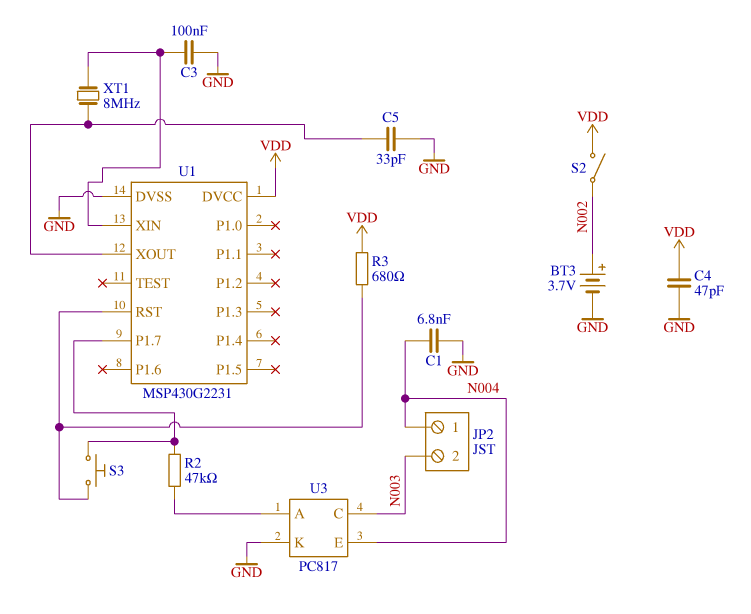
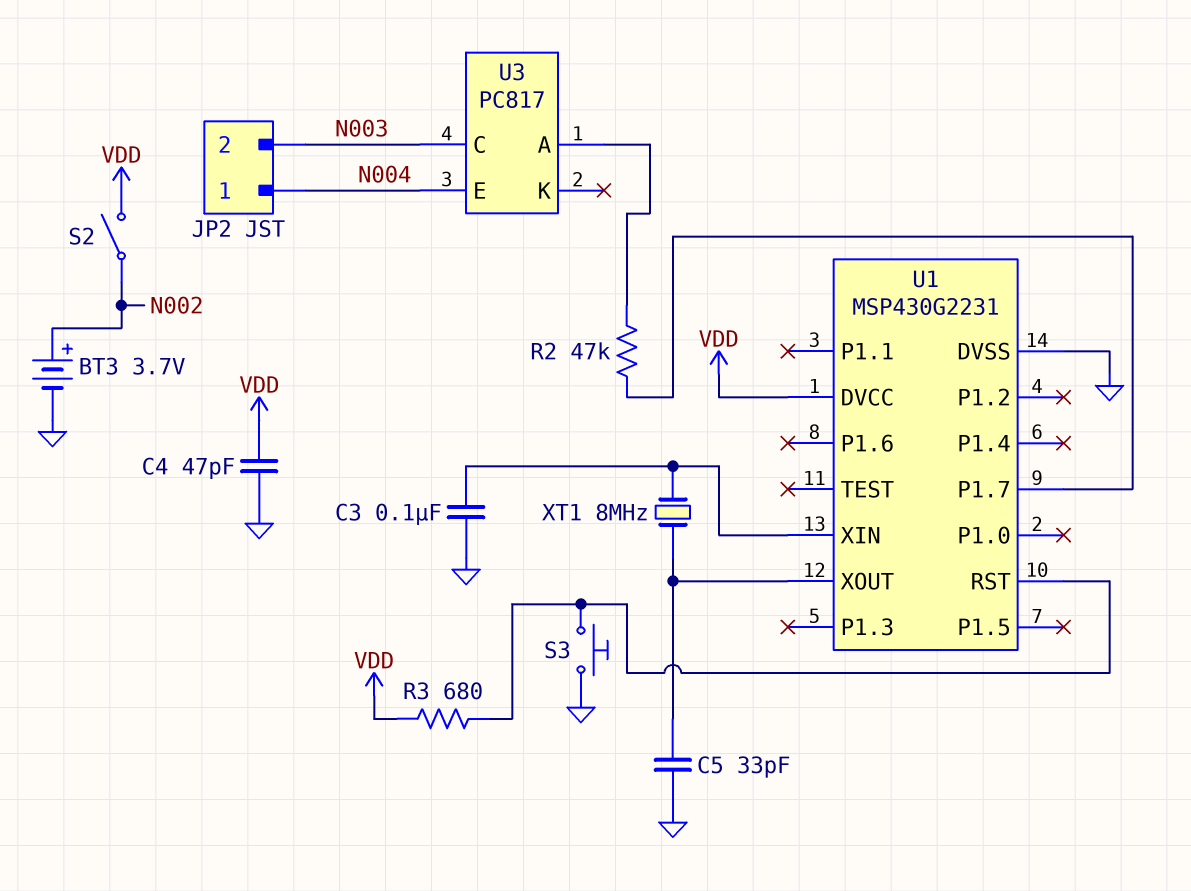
C1: 6.8nF (GND, N004) -> none
S3: button (U1/P1.7, U1/RST) -> button (GND, U1/RST)
U3 pin K: GND -> none

